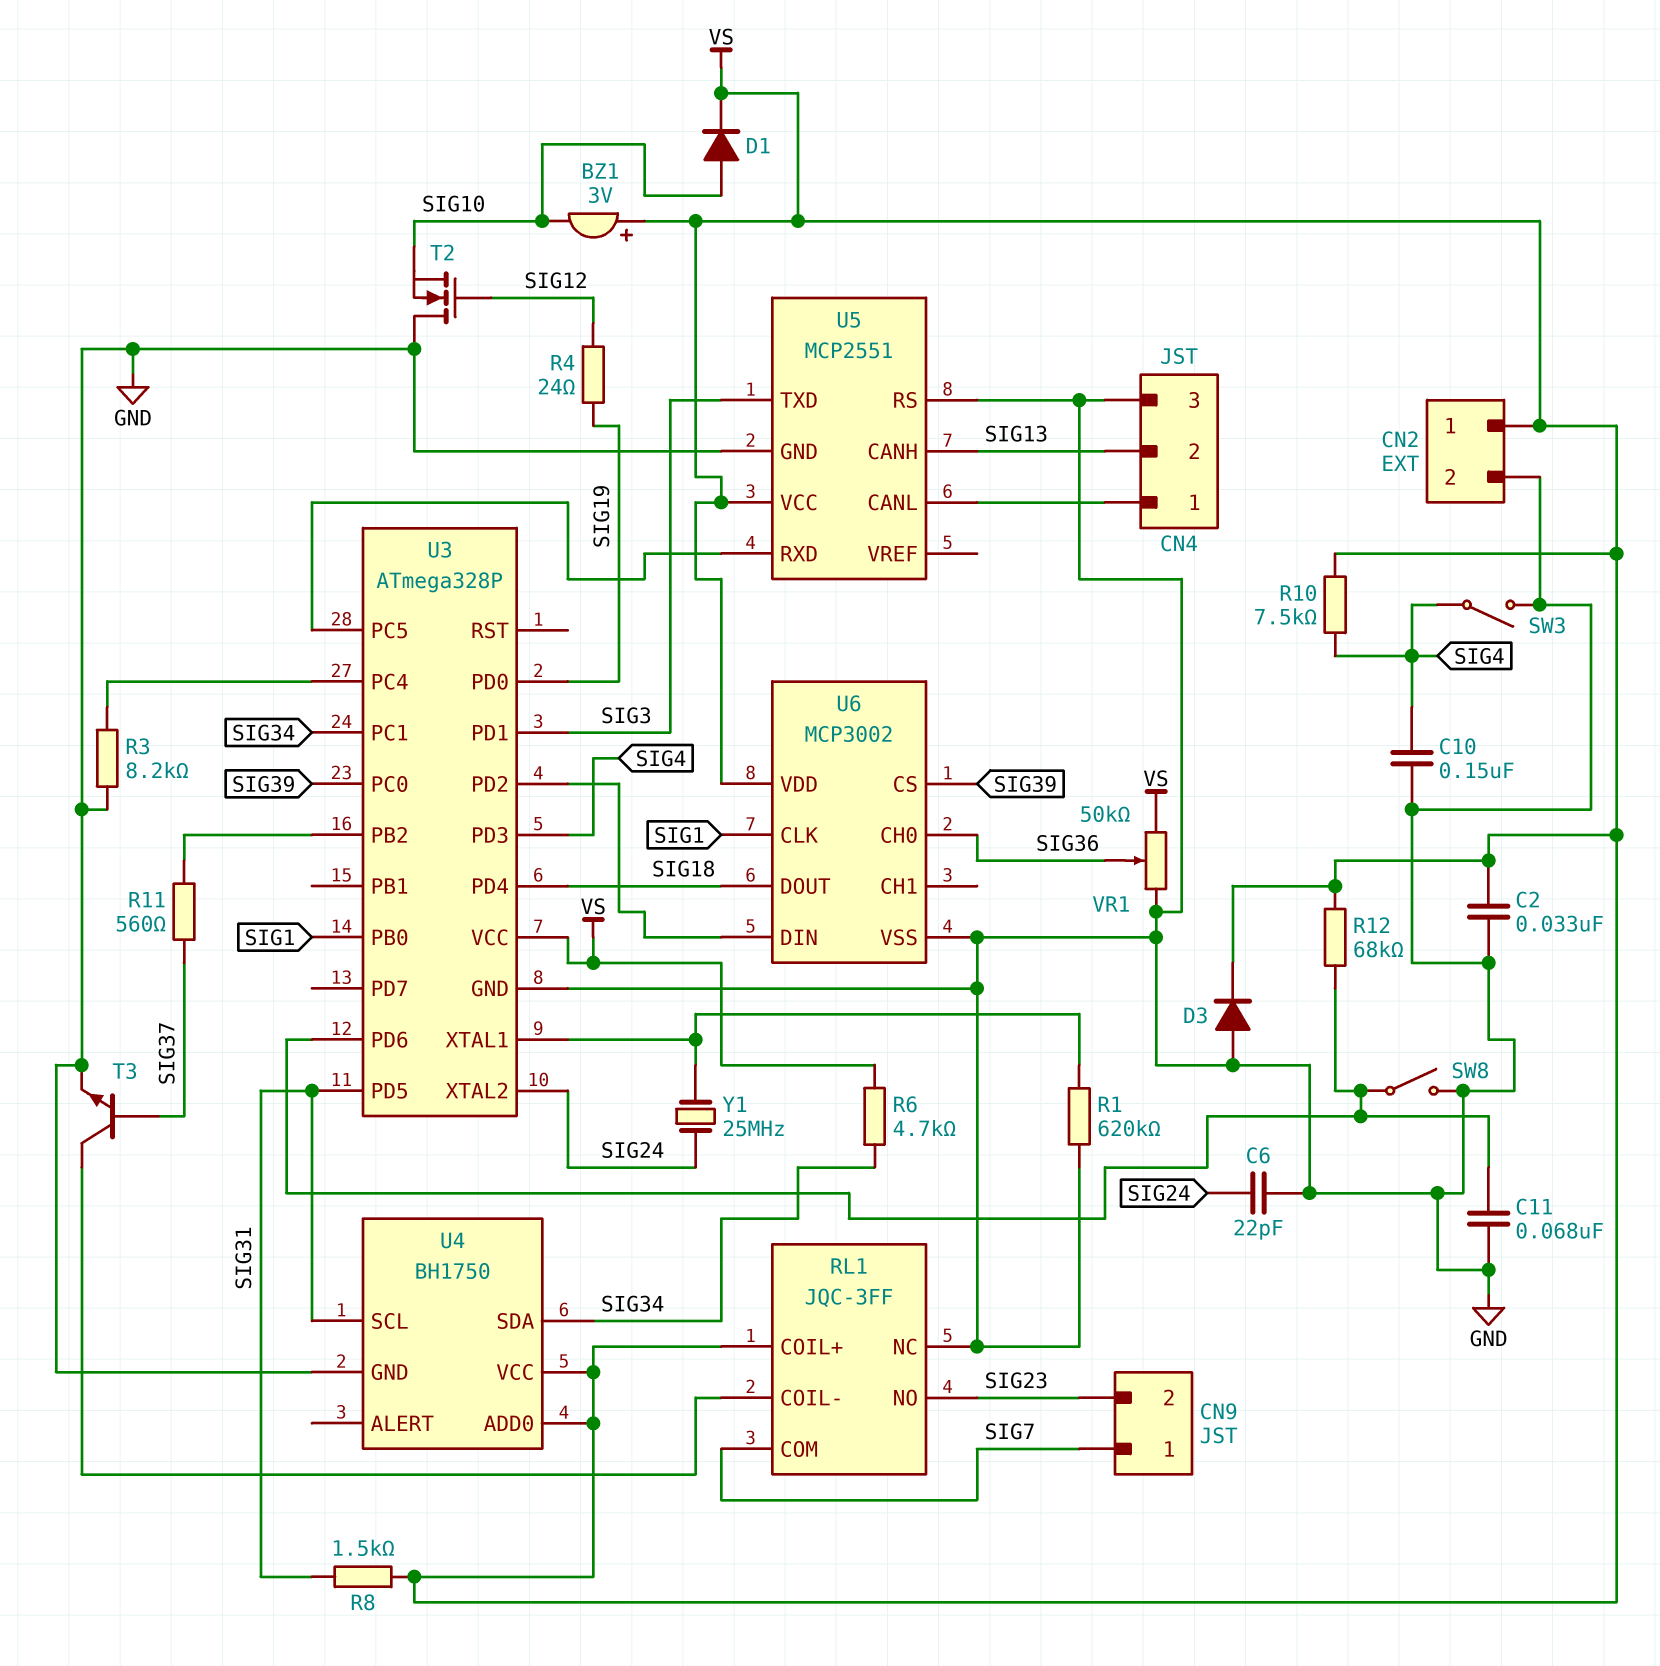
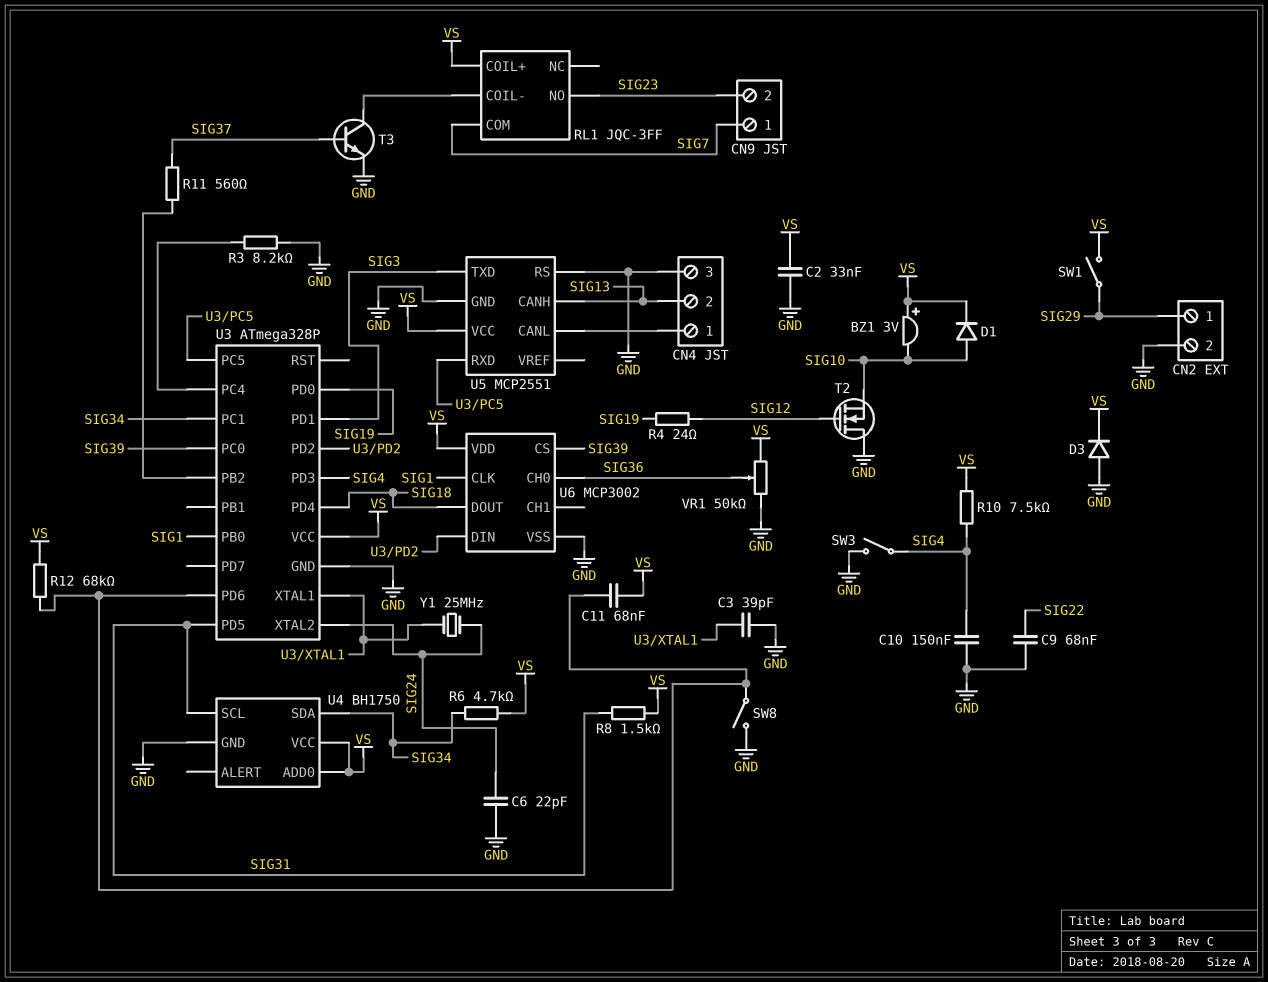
C3: none -> 39pF (GND, U3/XTAL1)
C9: none -> 68nF (GND, SIG22)
C11: 68nF (GND, U3/PD6) -> 68nF (U3/PD6, VS)
CN2 pin 1: VS -> SIG29
R1: 620k (GND, U3/XTAL1) -> none
RL1 pin NC: GND -> none
SW1: none -> switch (SIG29, VS)

